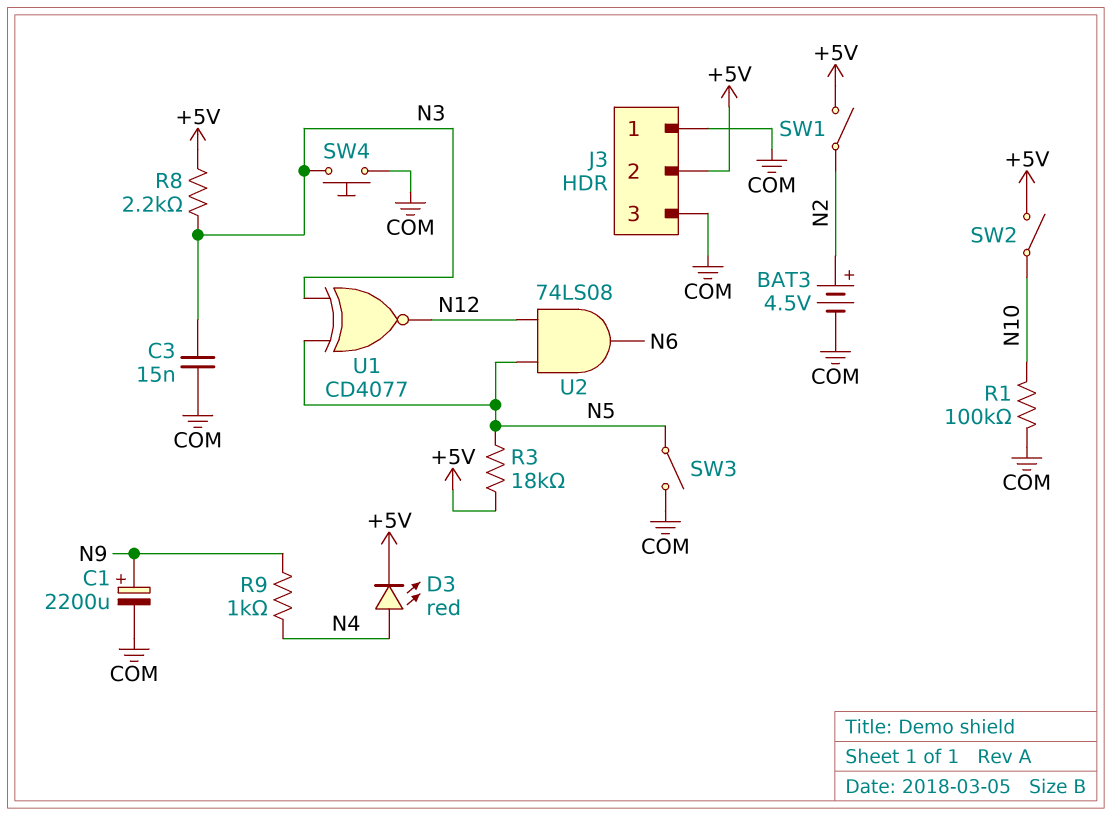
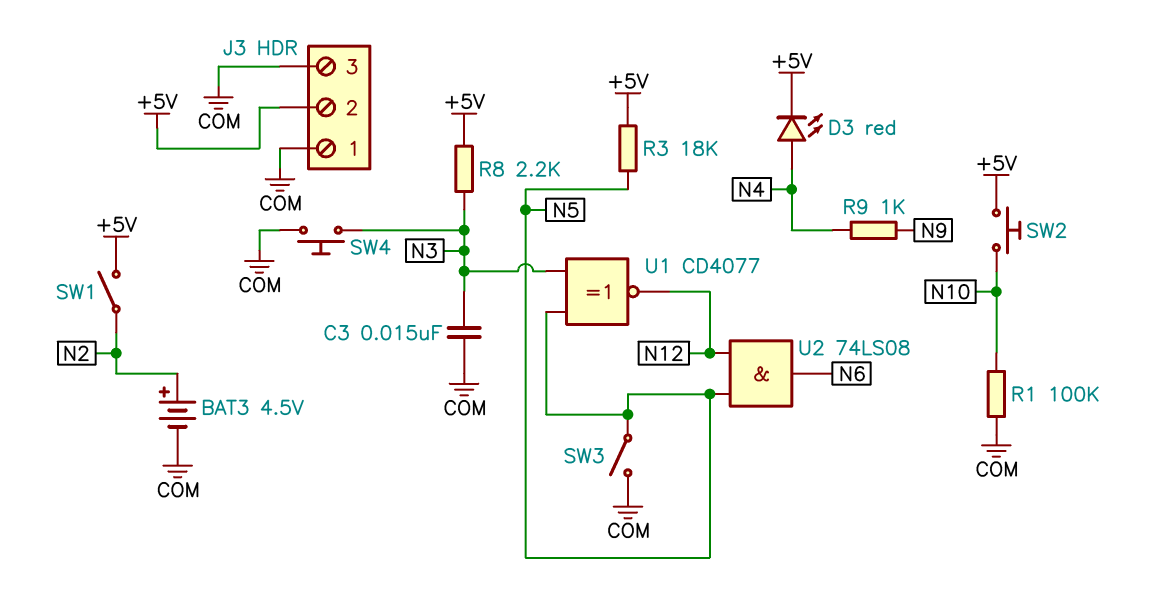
C1: 2200uF (plus N9, minus COM) -> none
SW2: switch (+5V, N10) -> button (+5V, N10)

